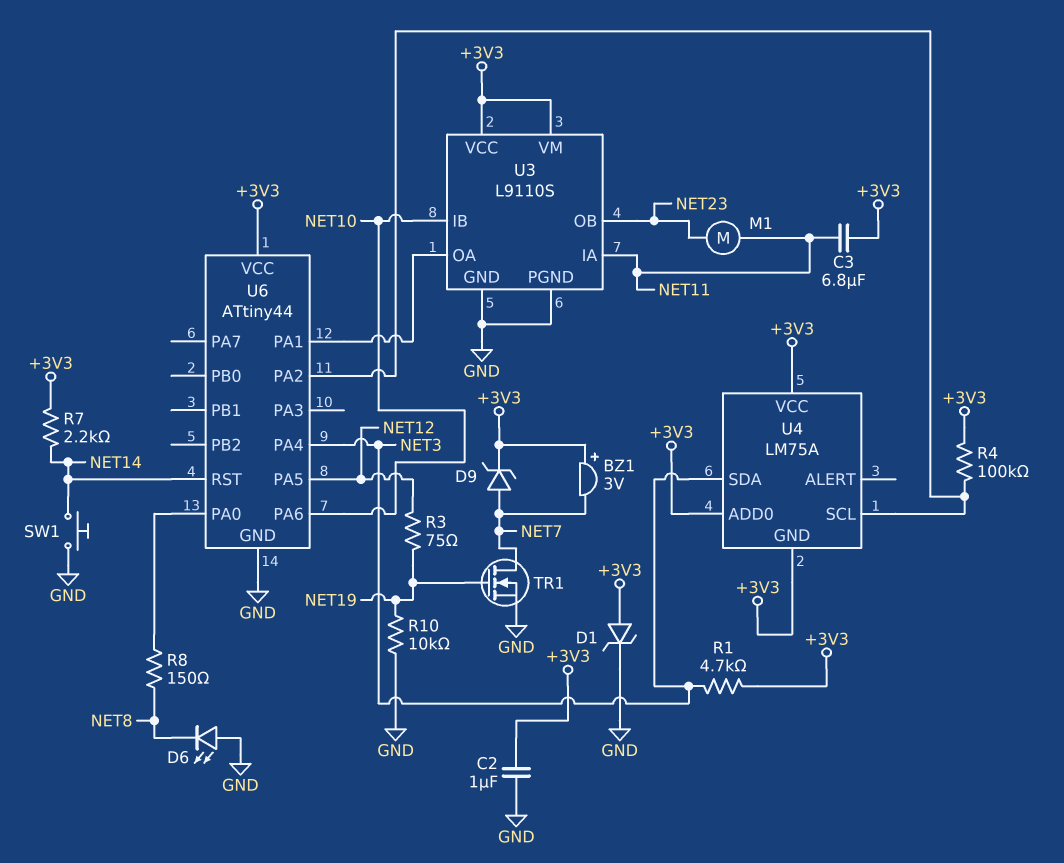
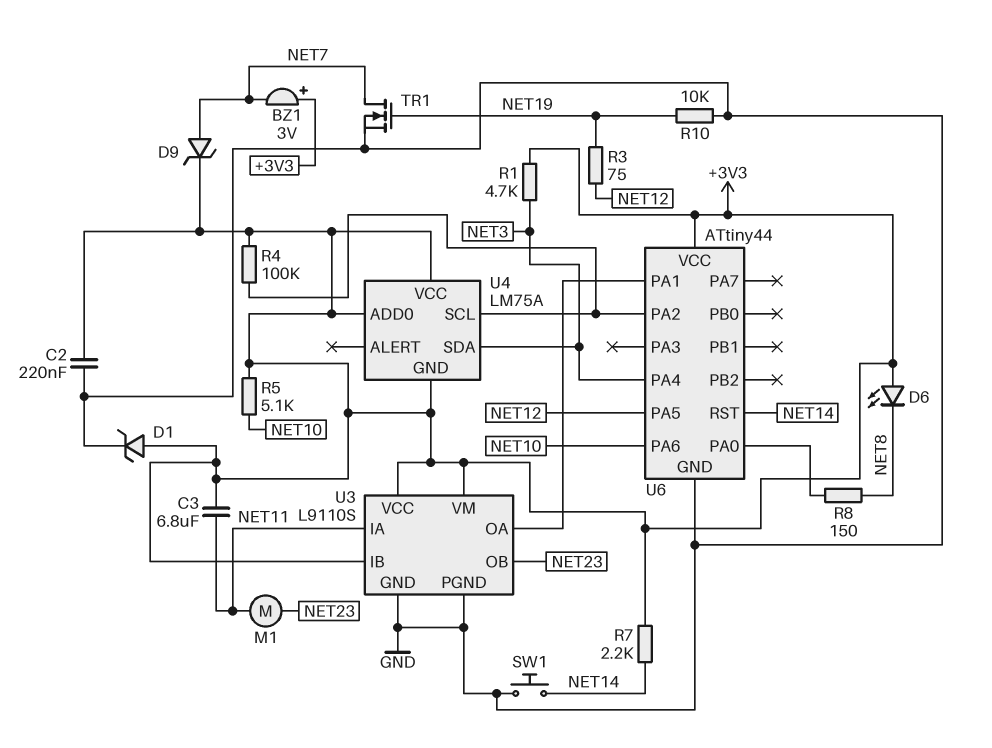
C2: 1uF (+3V3, GND) -> 220nF (+3V3, GND)
D6: LED (A GND, K NET8) -> LED (A +3V3, K NET8)
R5: none -> 5.1k (+3V3, NET10)
U3 pin IB: NET10 -> +3V3

